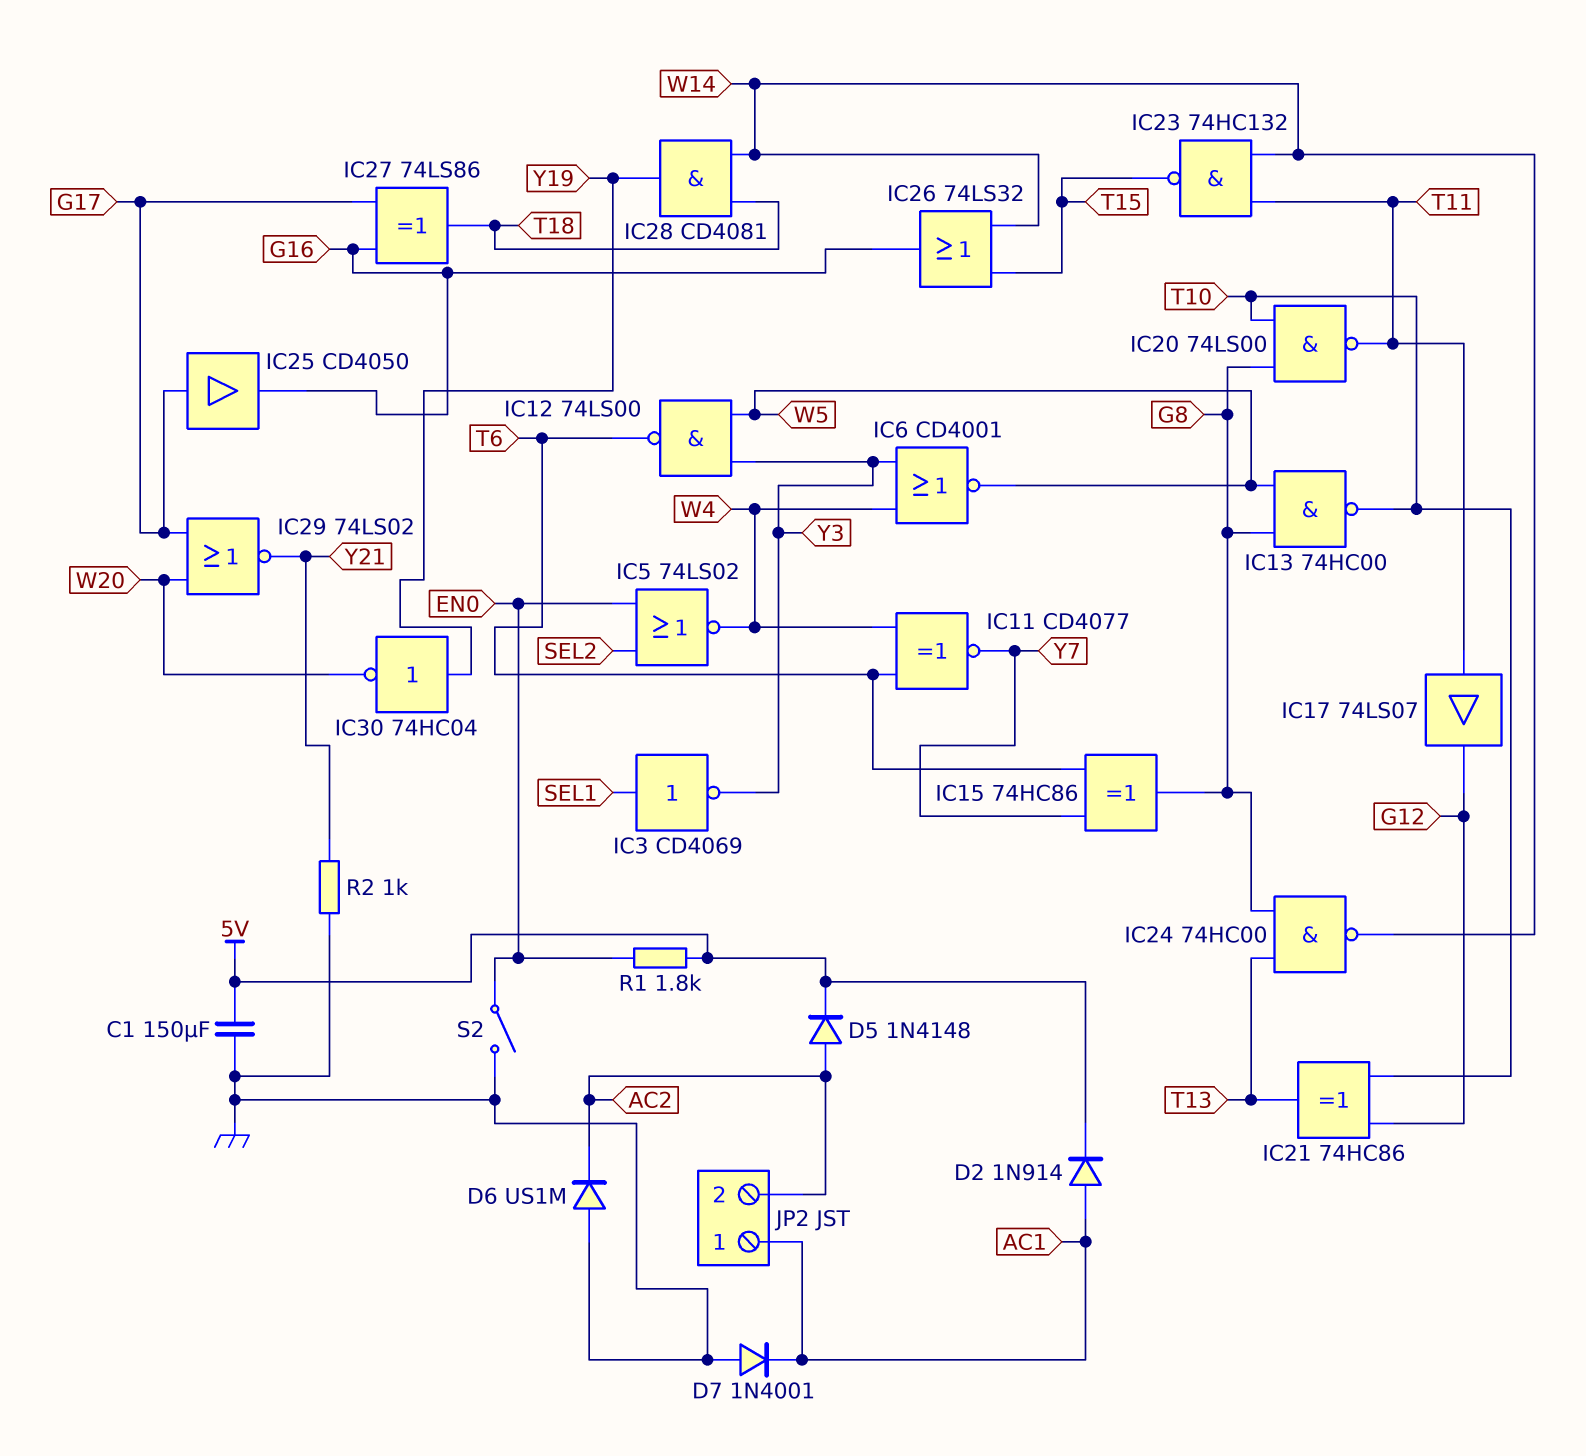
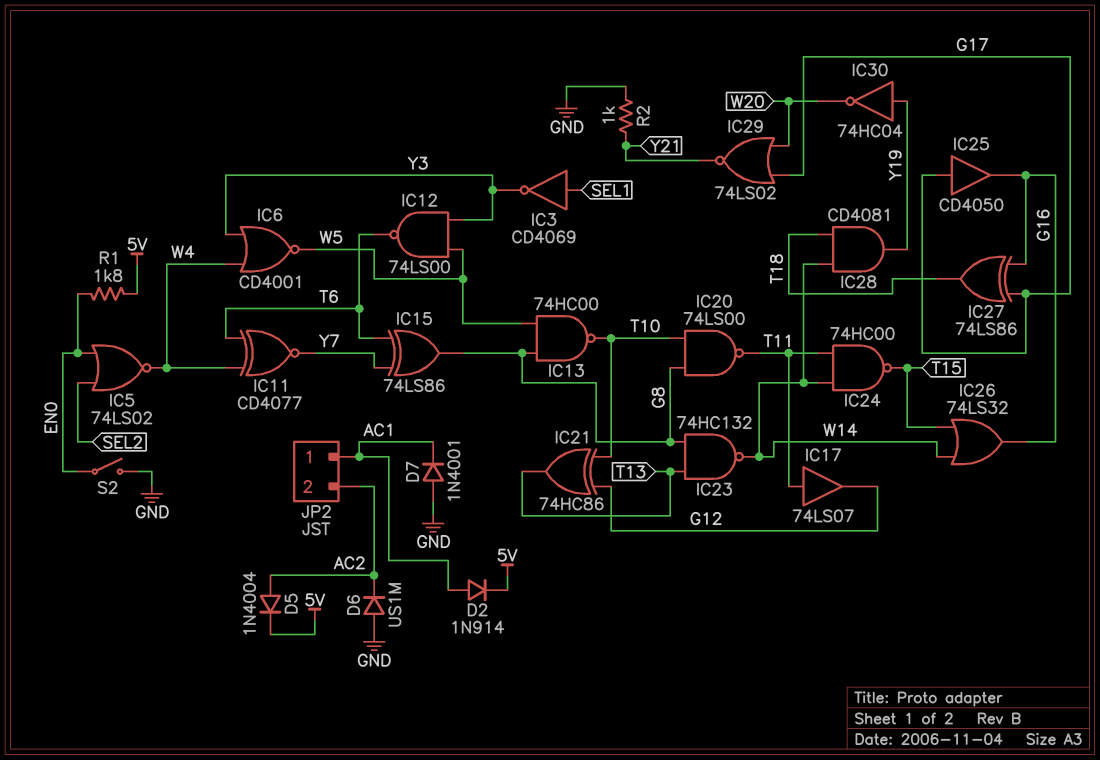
C1: 150uF (5V, GND) -> none
D5: diode 1N4148 (A AC2, K 5V) -> diode 1N4004 (A AC2, K 5V)
IC15: XOR 74HC86 (in T6, in Y7, out G8) -> XOR 74LS86 (in T6, in Y7, out G8)
IC23: NAND 74HC132 (in T11, in W14, out T15) -> NAND 74HC132 (in G8, in T13, out W14)
IC24: NAND 74HC00 (in G8, in T13, out W14) -> NAND 74HC00 (in T11, in W14, out T15)

